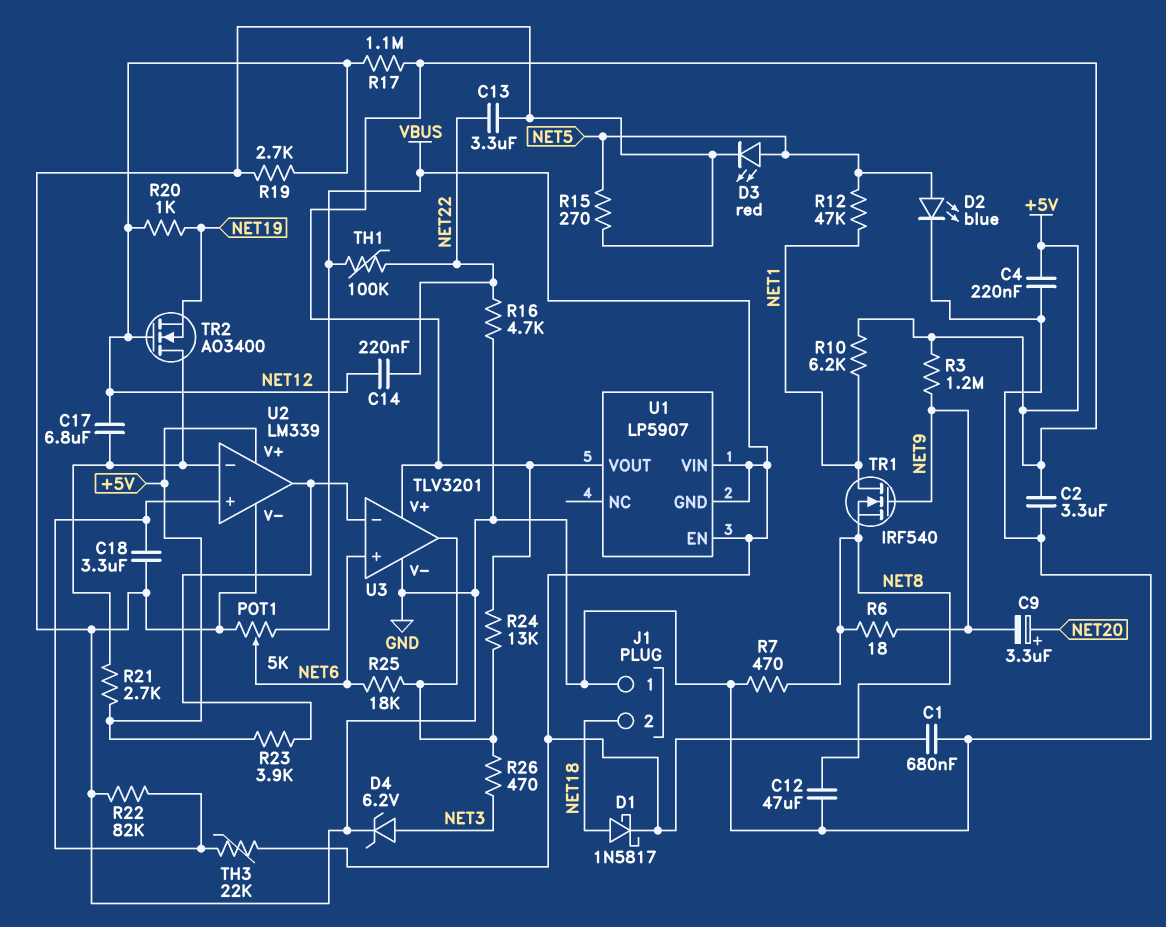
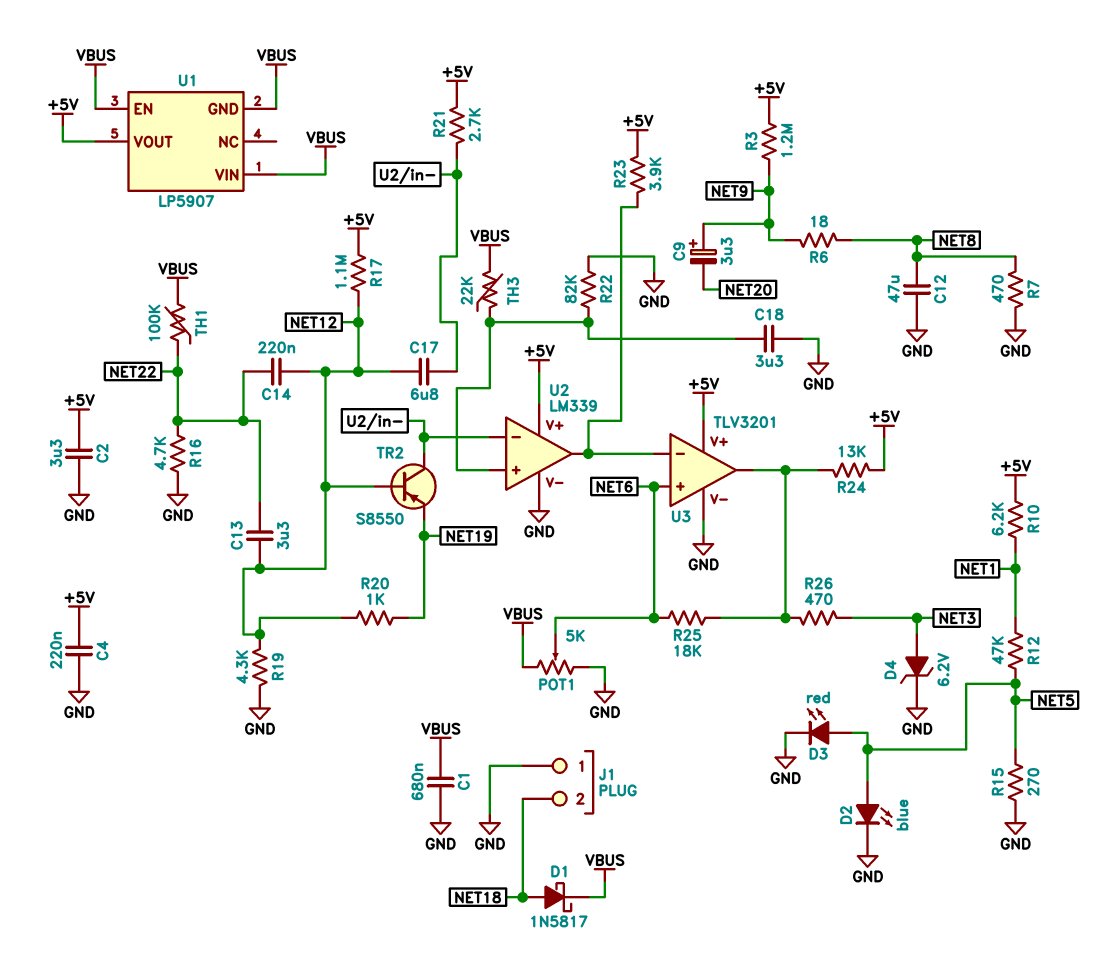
C9: 3.3uF (plus NET20, minus NET9) -> 3.3uF (plus NET9, minus NET20)
C13: 3.3uF (GND, NET22) -> 3.3uF (NET12, NET22)
R19: 2.7k (GND, NET12) -> 4.3k (GND, NET12)
TR1: NMOS IRF540 (G NET9, D NET1, S NET8) -> none
TR2: NMOS AO3400 (G NET12, D U2/in-, S NET19) -> PNP S8550 (B NET12, C U2/in-, E NET19)

